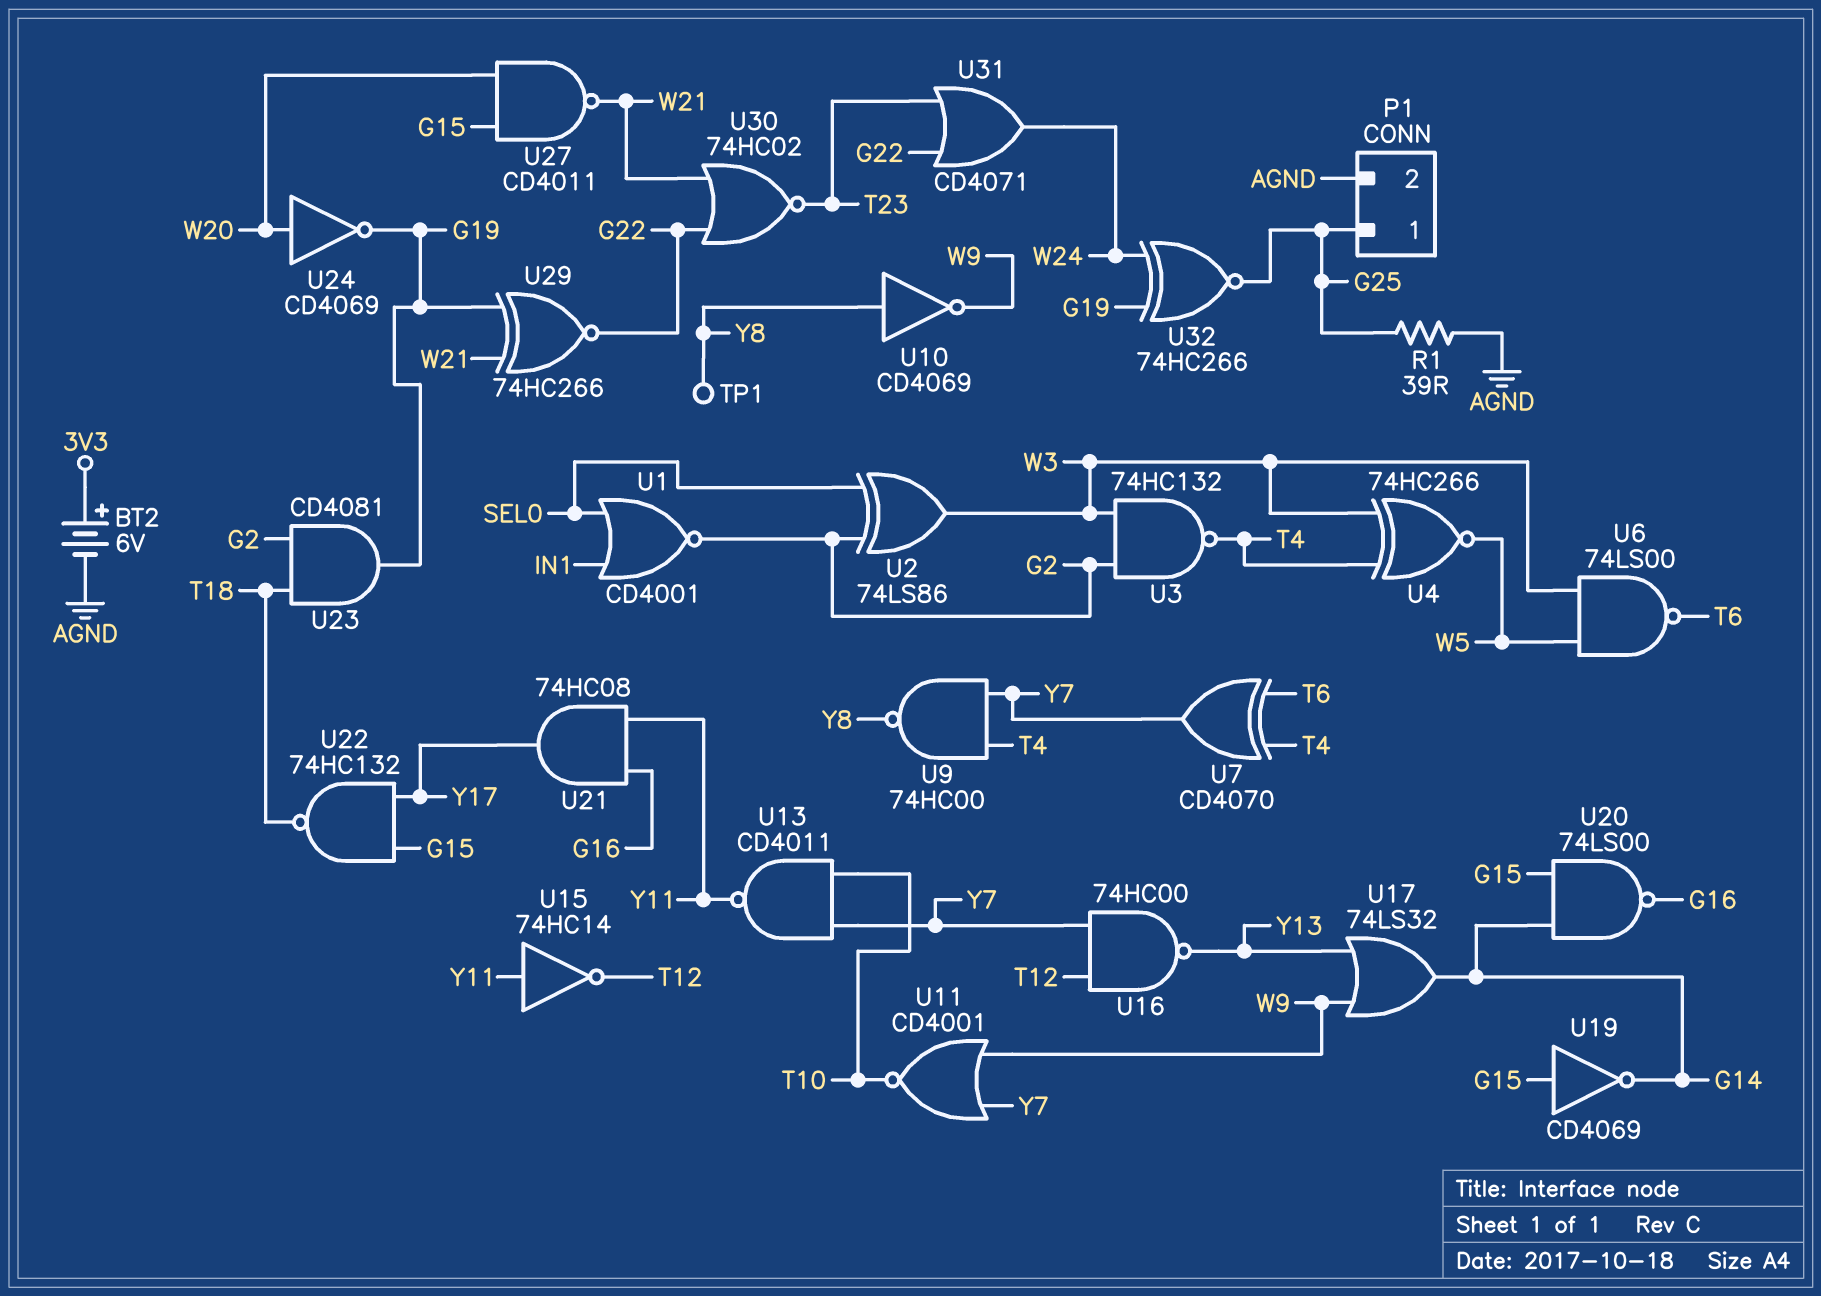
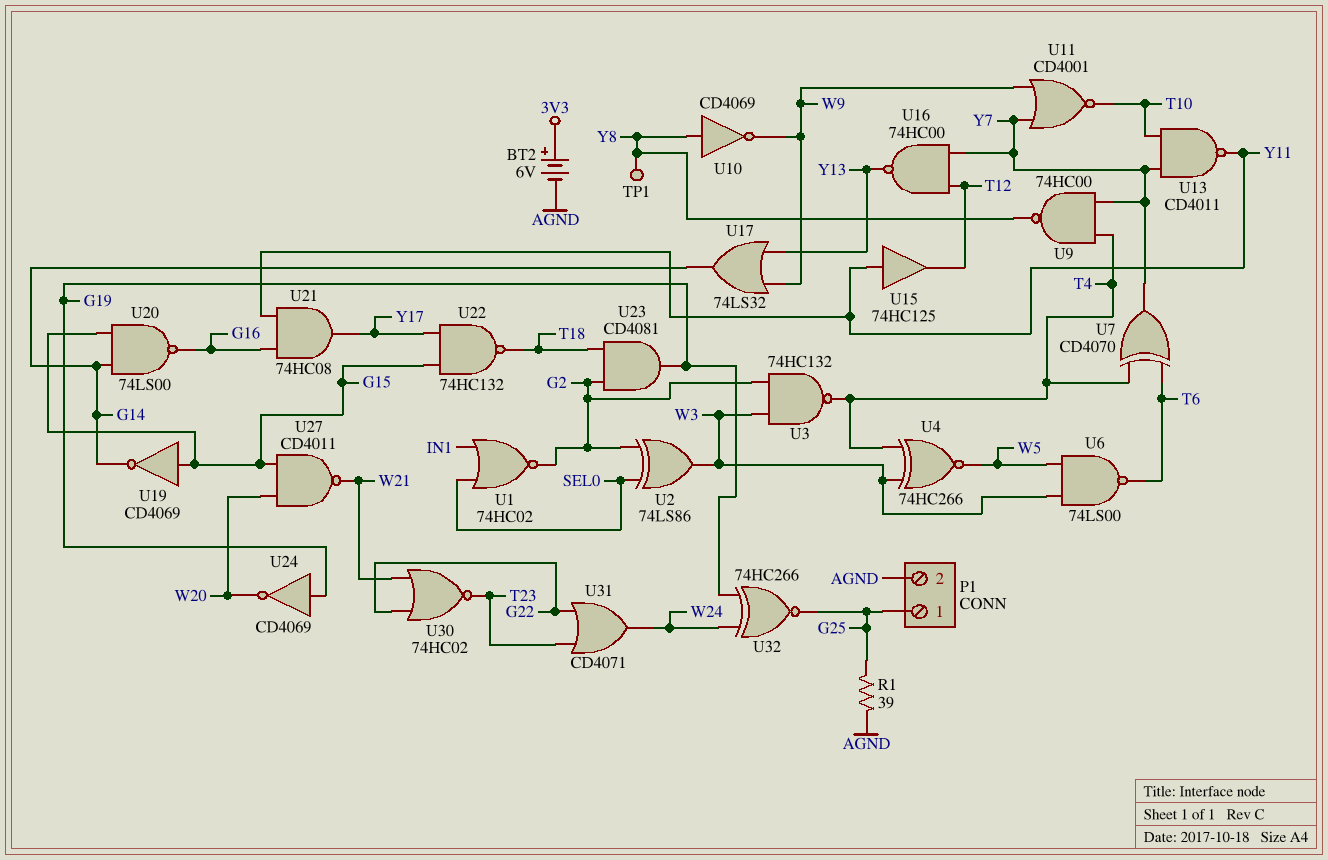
U1: NOR CD4001 (in IN1, in SEL0, out G2) -> NOR 74HC02 (in IN1, in SEL0, out G2)
U15: NOT 74HC14 (in Y11, out T12) -> buffer 74HC125 (in Y11, out T12)
U24: NOT CD4069 (in W20, out G19) -> NOT CD4069 (in G19, out W20)
U29: XNOR 74HC266 (in G19, in W21, out G22) -> none

